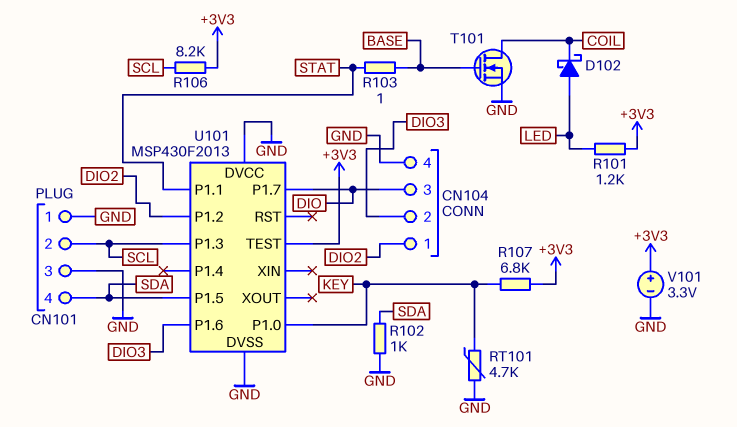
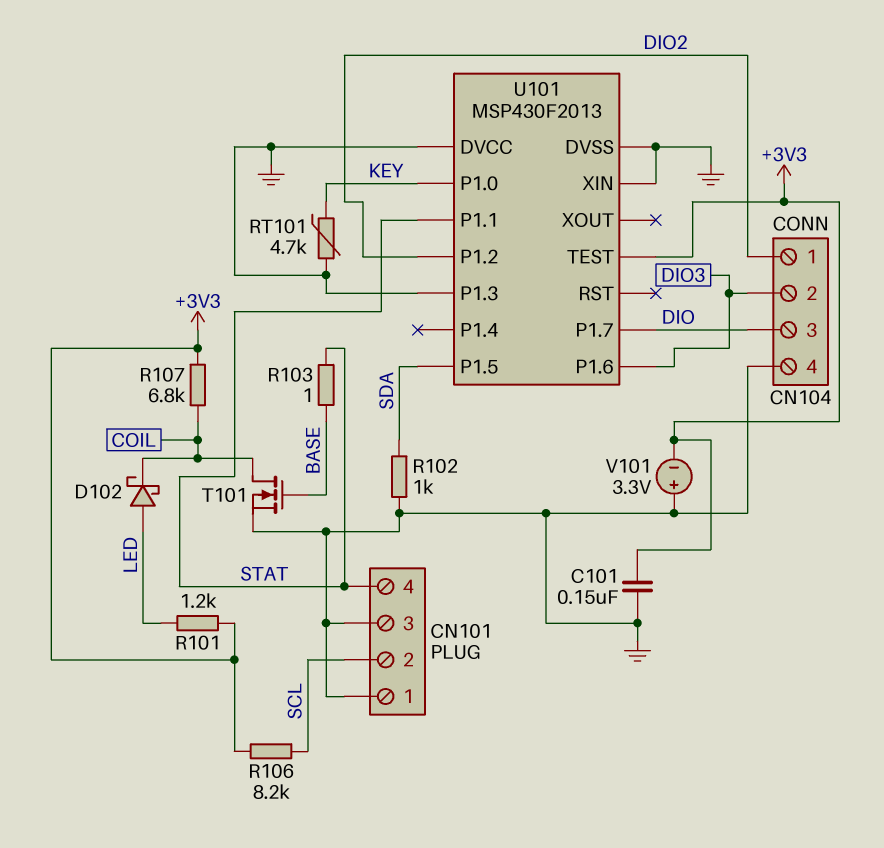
C101: none -> 150nF (+3V3, GND)
CN101 pin 4: SDA -> STAT
R107: 6.8k (+3V3, KEY) -> 6.8k (+3V3, COIL)
U101 pin P1.3: SCL -> GND
U101 pin XIN: none -> GND
V101: 3.3V (plus +3V3, minus GND) -> 3.3V (plus GND, minus +3V3)

